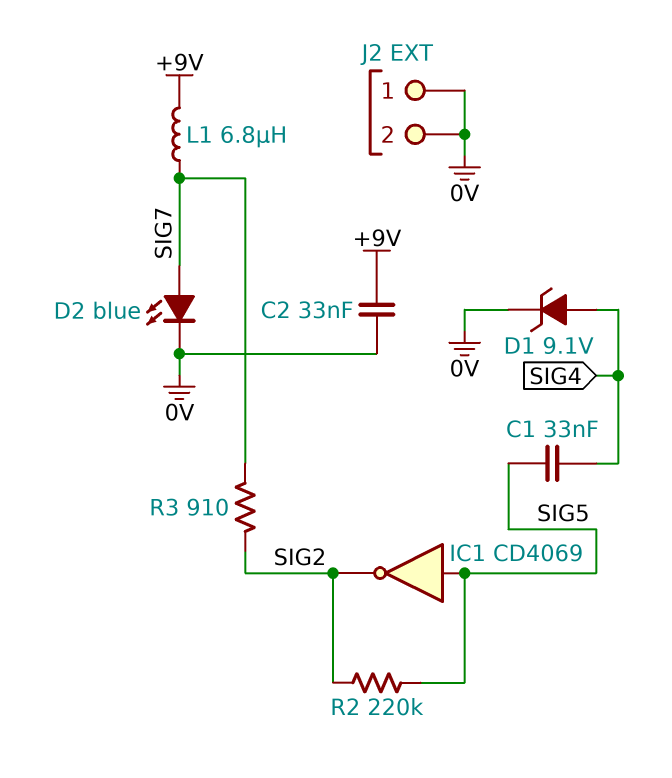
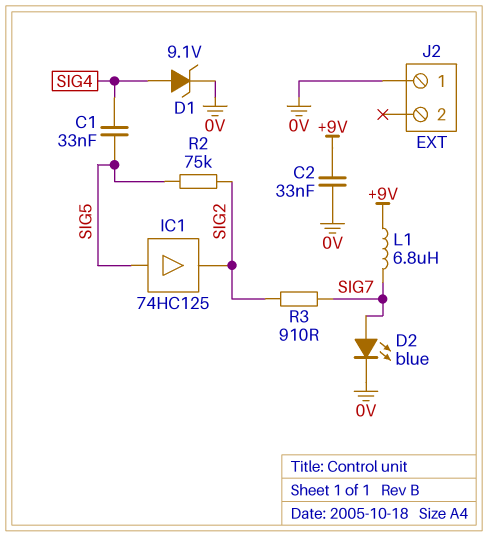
IC1: NOT CD4069 (in SIG5, out SIG2) -> buffer 74HC125 (in SIG5, out SIG2)
J2 pin 2: 0V -> none
R2: 220k (SIG2, SIG5) -> 75k (SIG2, SIG5)

